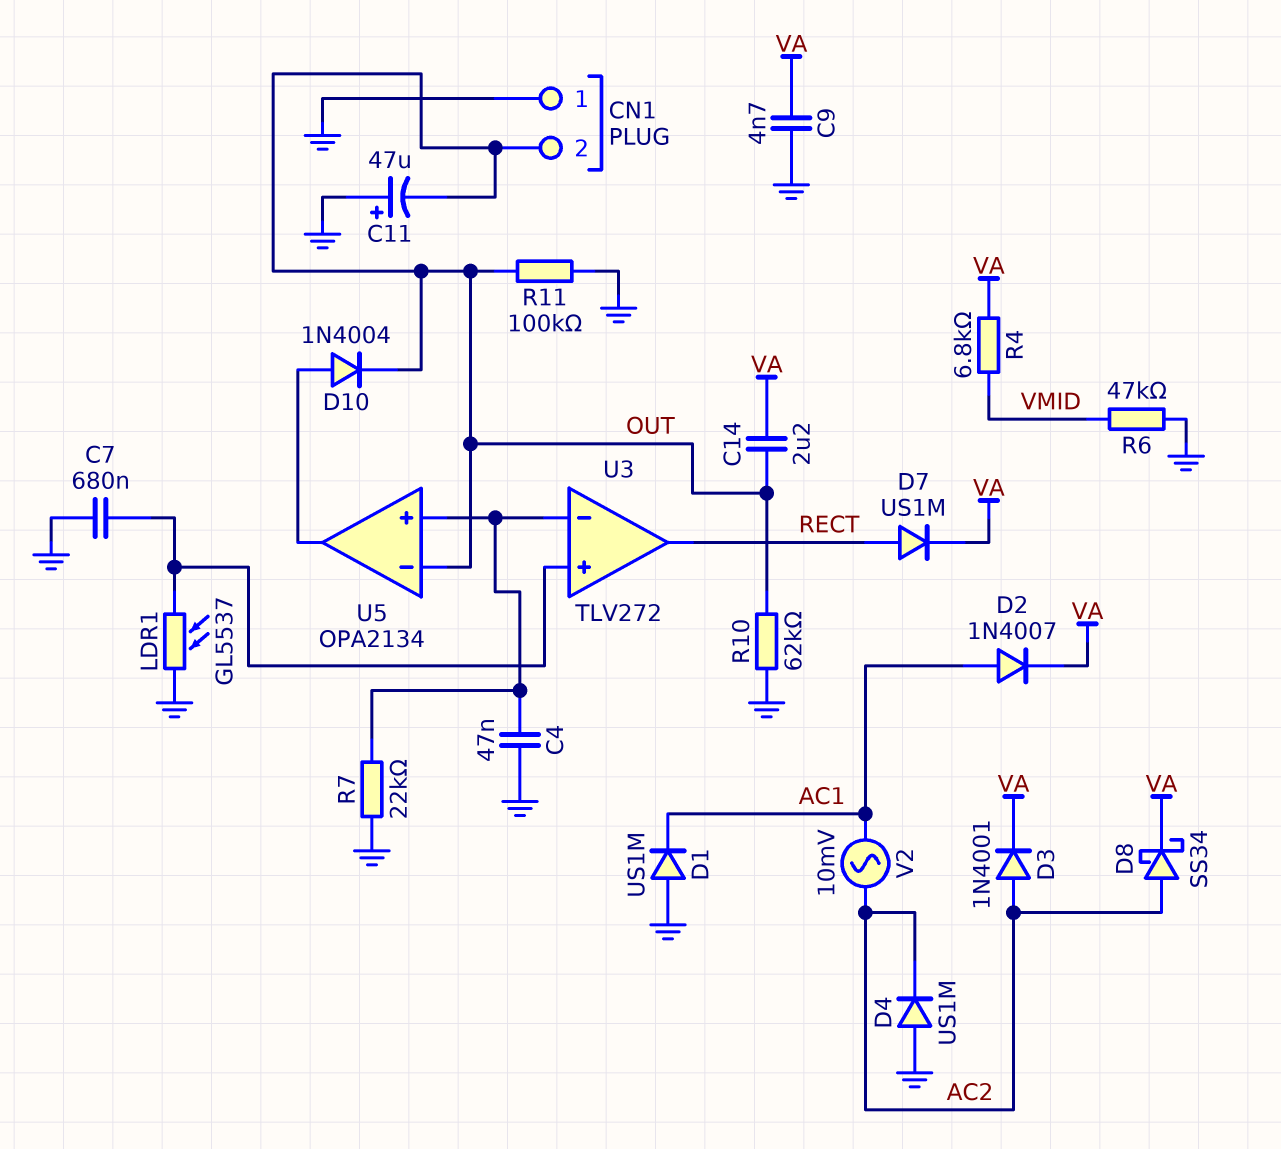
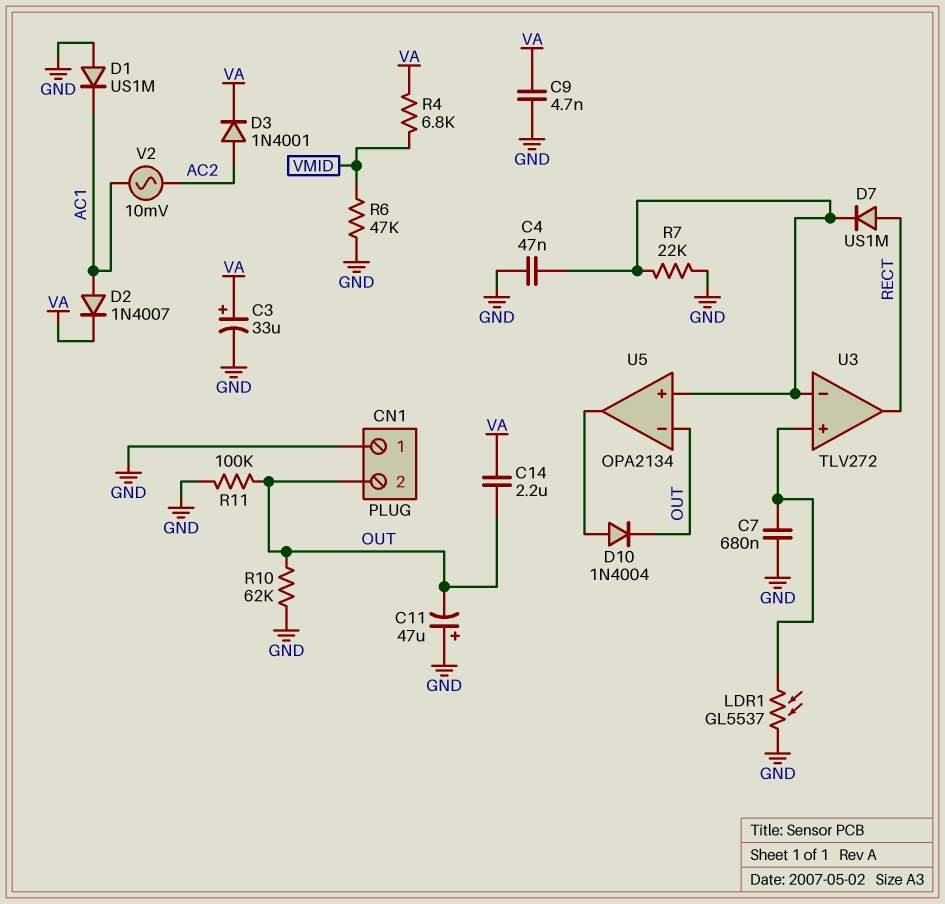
C3: none -> 33uF (plus VA, minus GND)
D4: diode US1M (A GND, K AC2) -> none
D7: diode US1M (A RECT, K VA) -> diode US1M (A RECT, K U3/in-)
D8: schottky SS34 (A AC2, K VA) -> none

